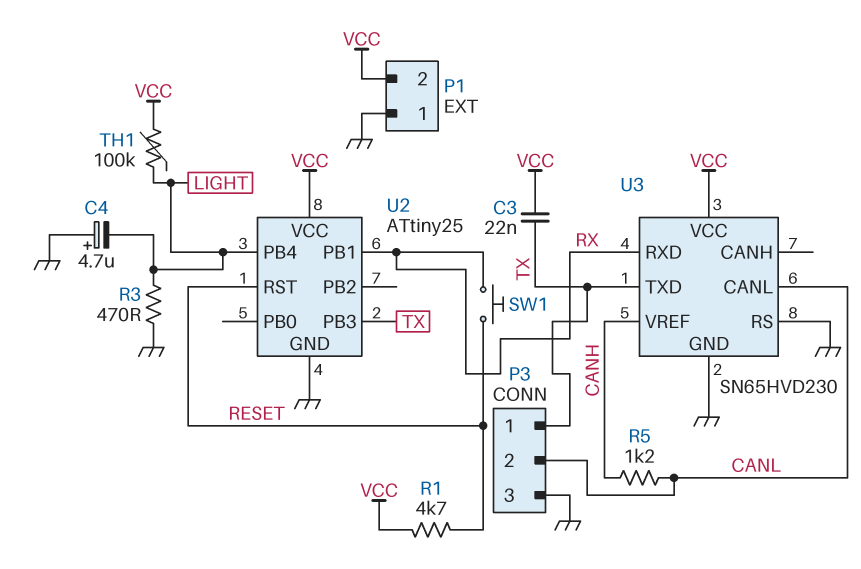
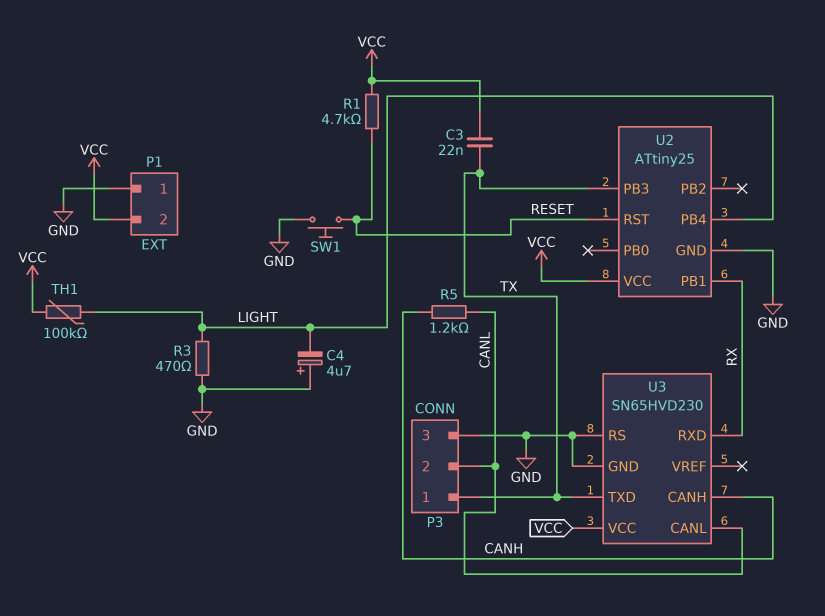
SW1: button (RESET, RX) -> button (GND, RESET)
U3 pin CANH: none -> CANH
U3 pin VREF: CANH -> none

